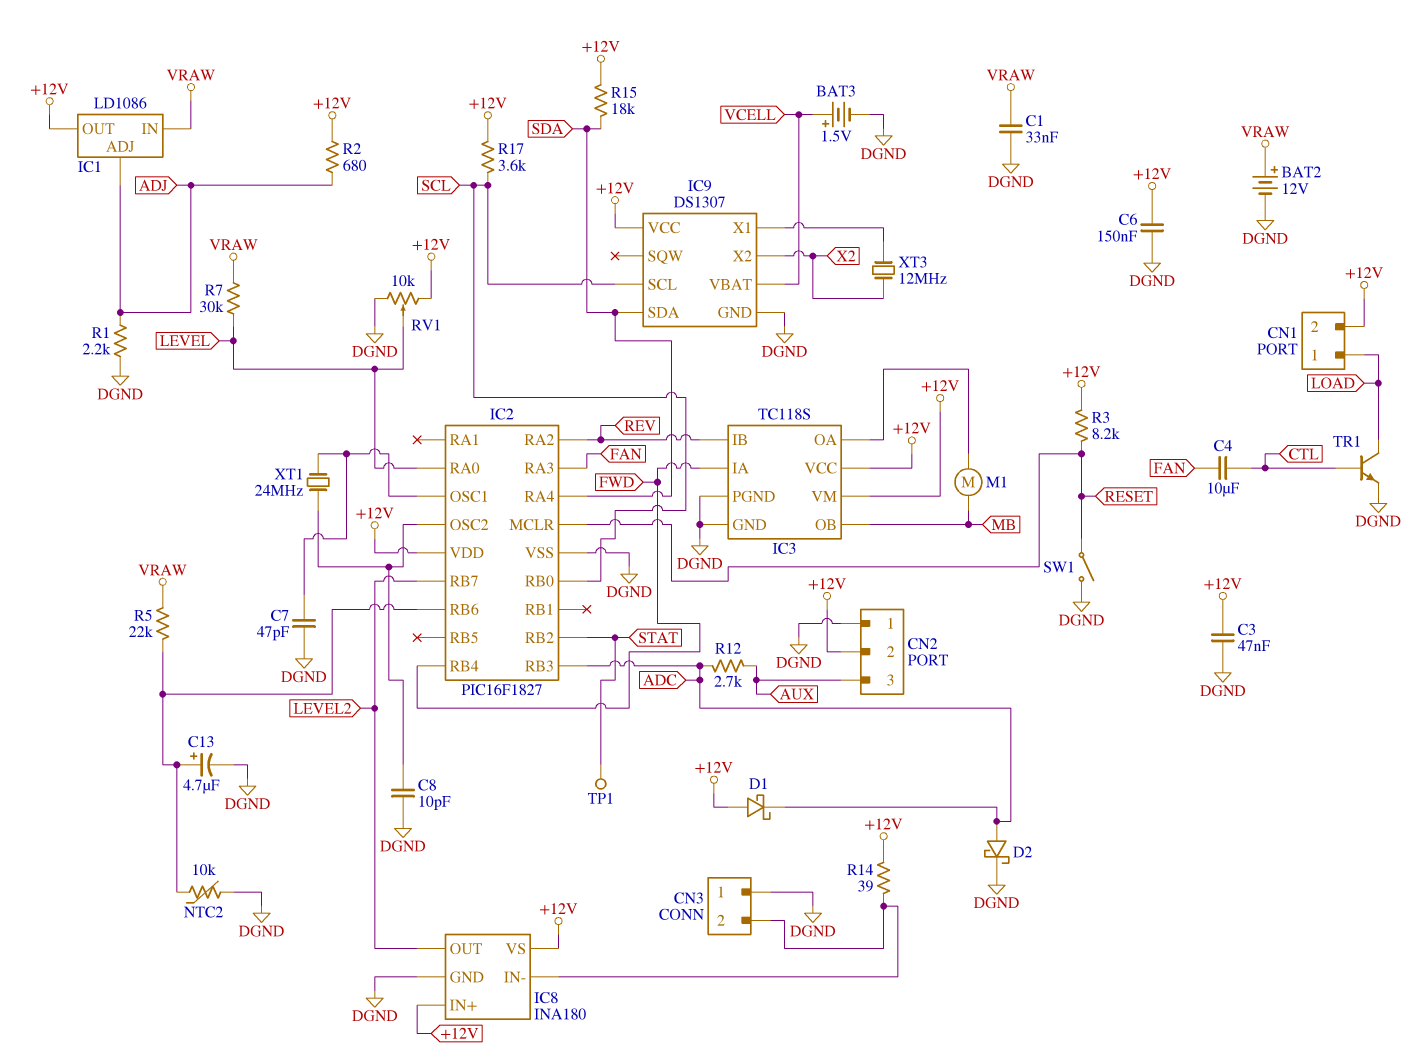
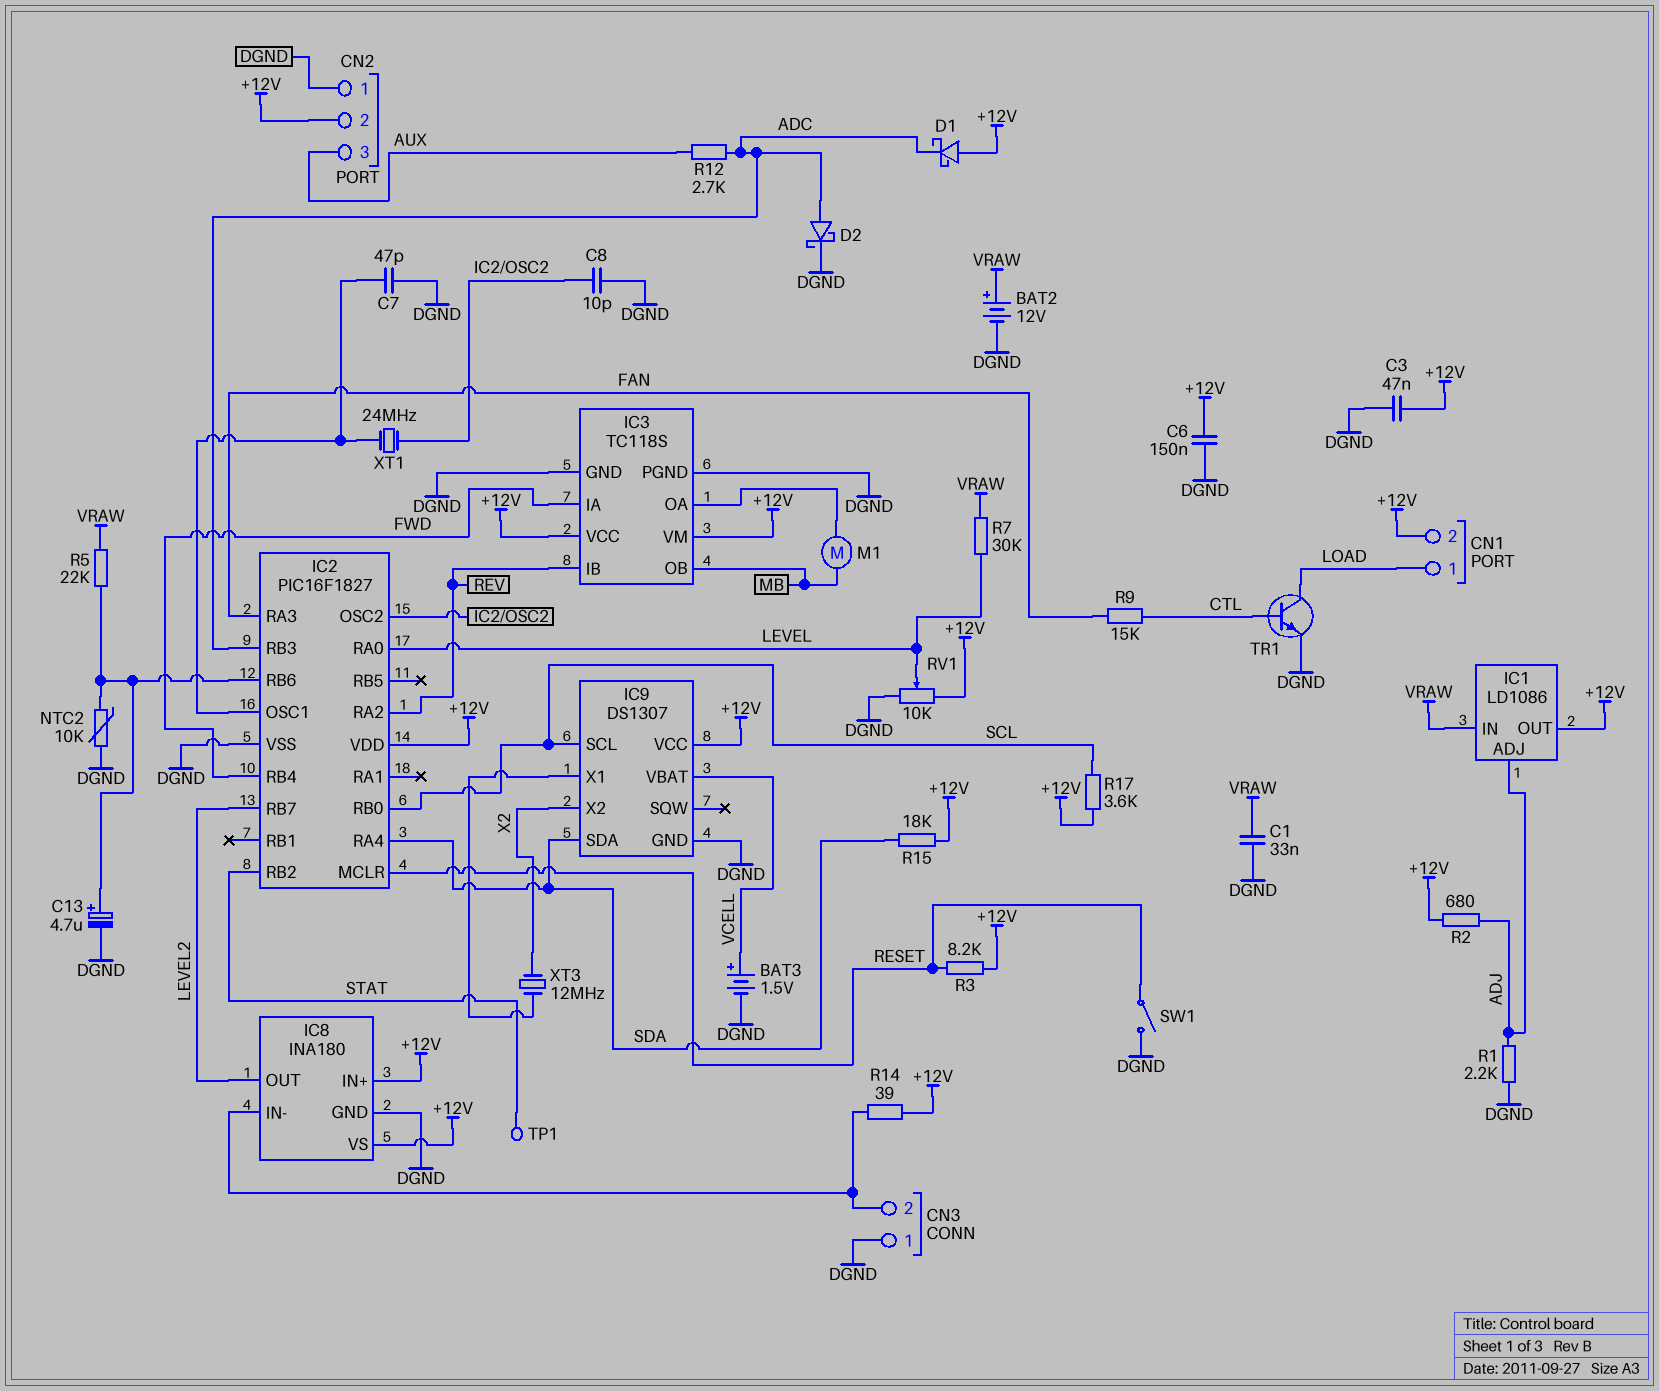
C4: 10uF (CTL, FAN) -> none
R9: none -> 15k (CTL, FAN)

